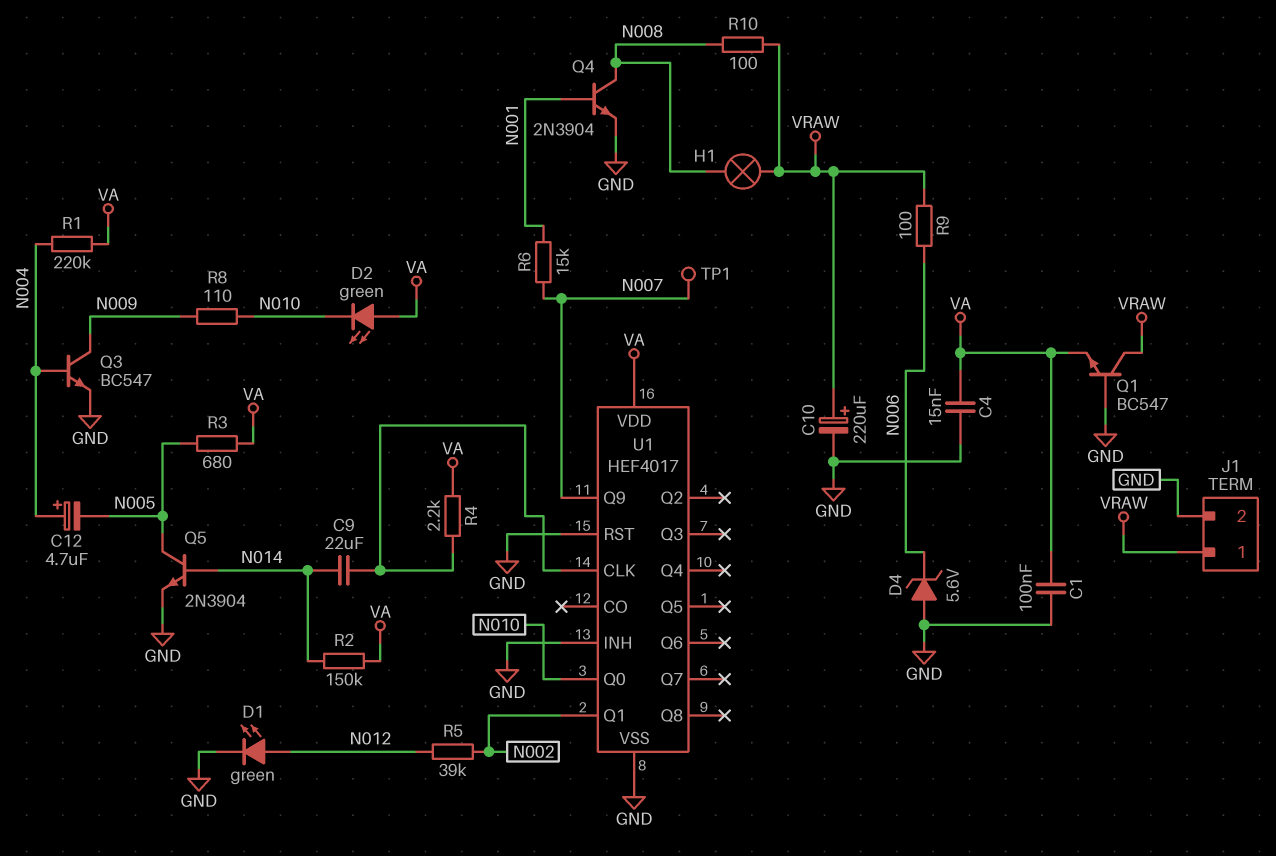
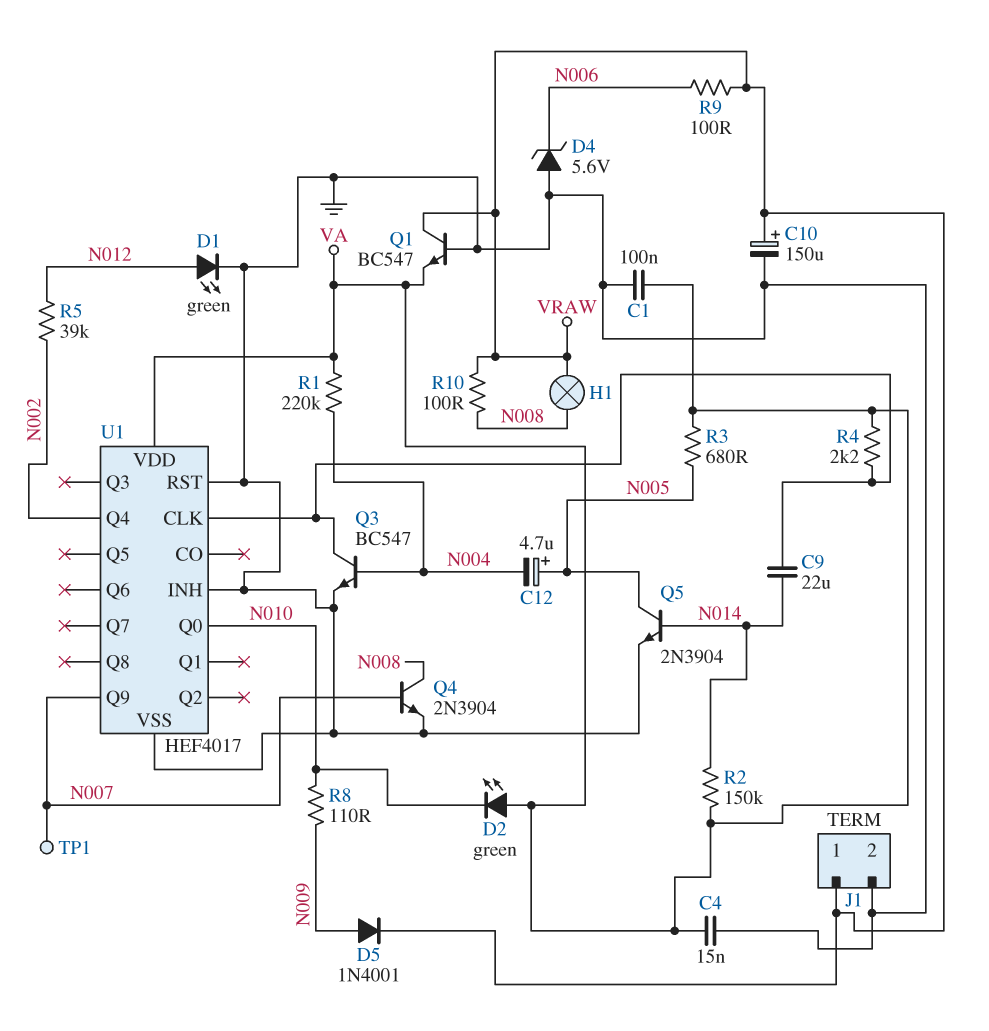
C10: 220uF (plus VRAW, minus GND) -> 150uF (plus VRAW, minus GND)
C12: 4.7uF (plus N004, minus N005) -> 4.7uF (plus N005, minus N004)
D5: none -> diode 1N4001 (A N009, K VRAW)
Q3: NPN BC547 (B N004, C N009, E GND) -> NPN BC547 (B N004, C U1/CLK, E GND)
Q4: NPN 2N3904 (B N001, C N008, E GND) -> NPN 2N3904 (B N007, C N008, E GND)
R6: 15k (N001, N007) -> none
U1 pin Q1: N002 -> none
U1 pin Q4: none -> N002

